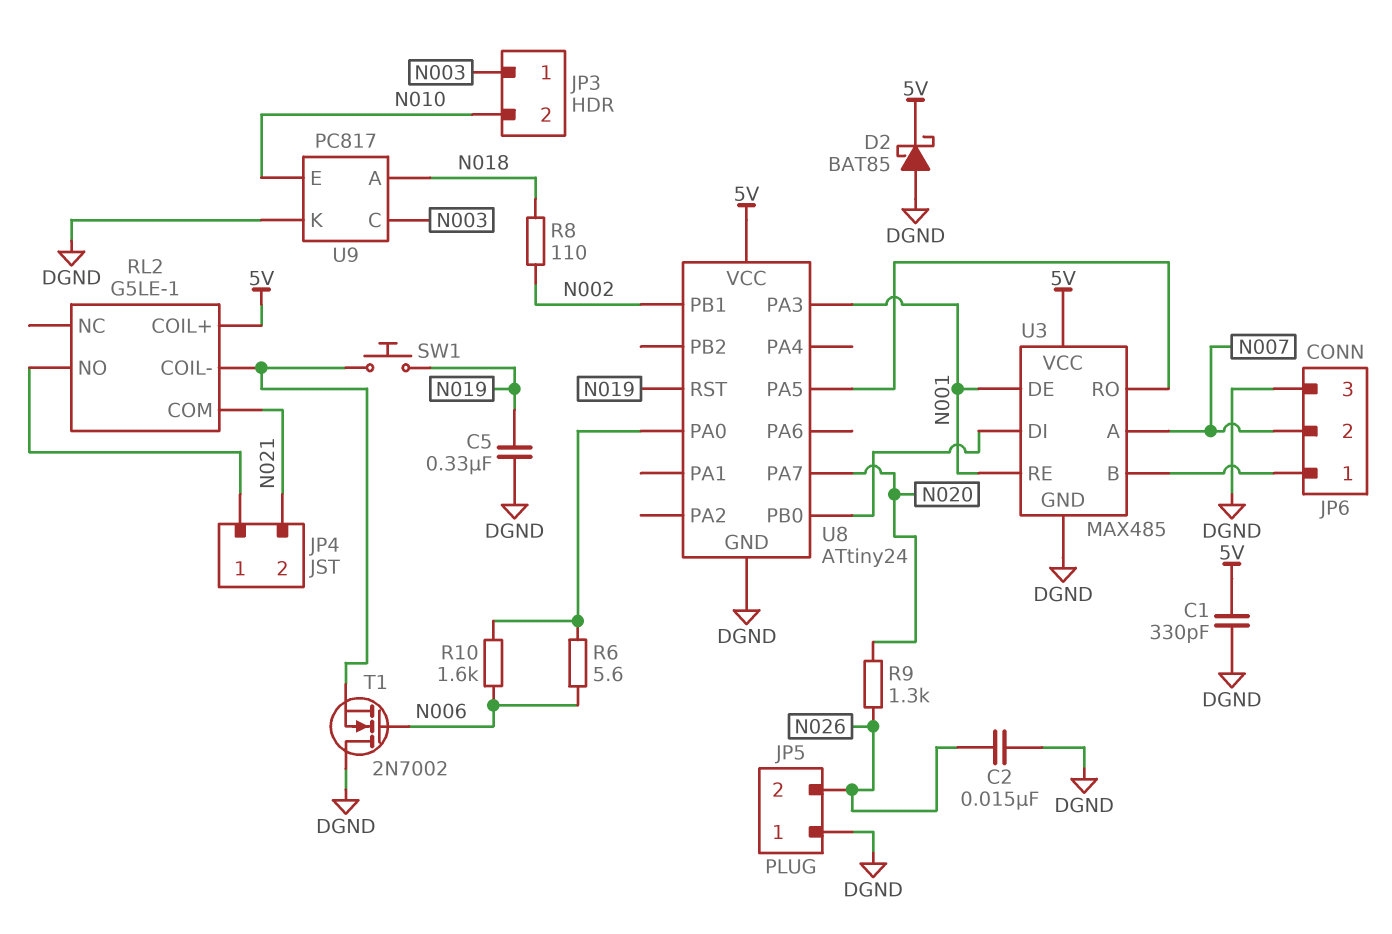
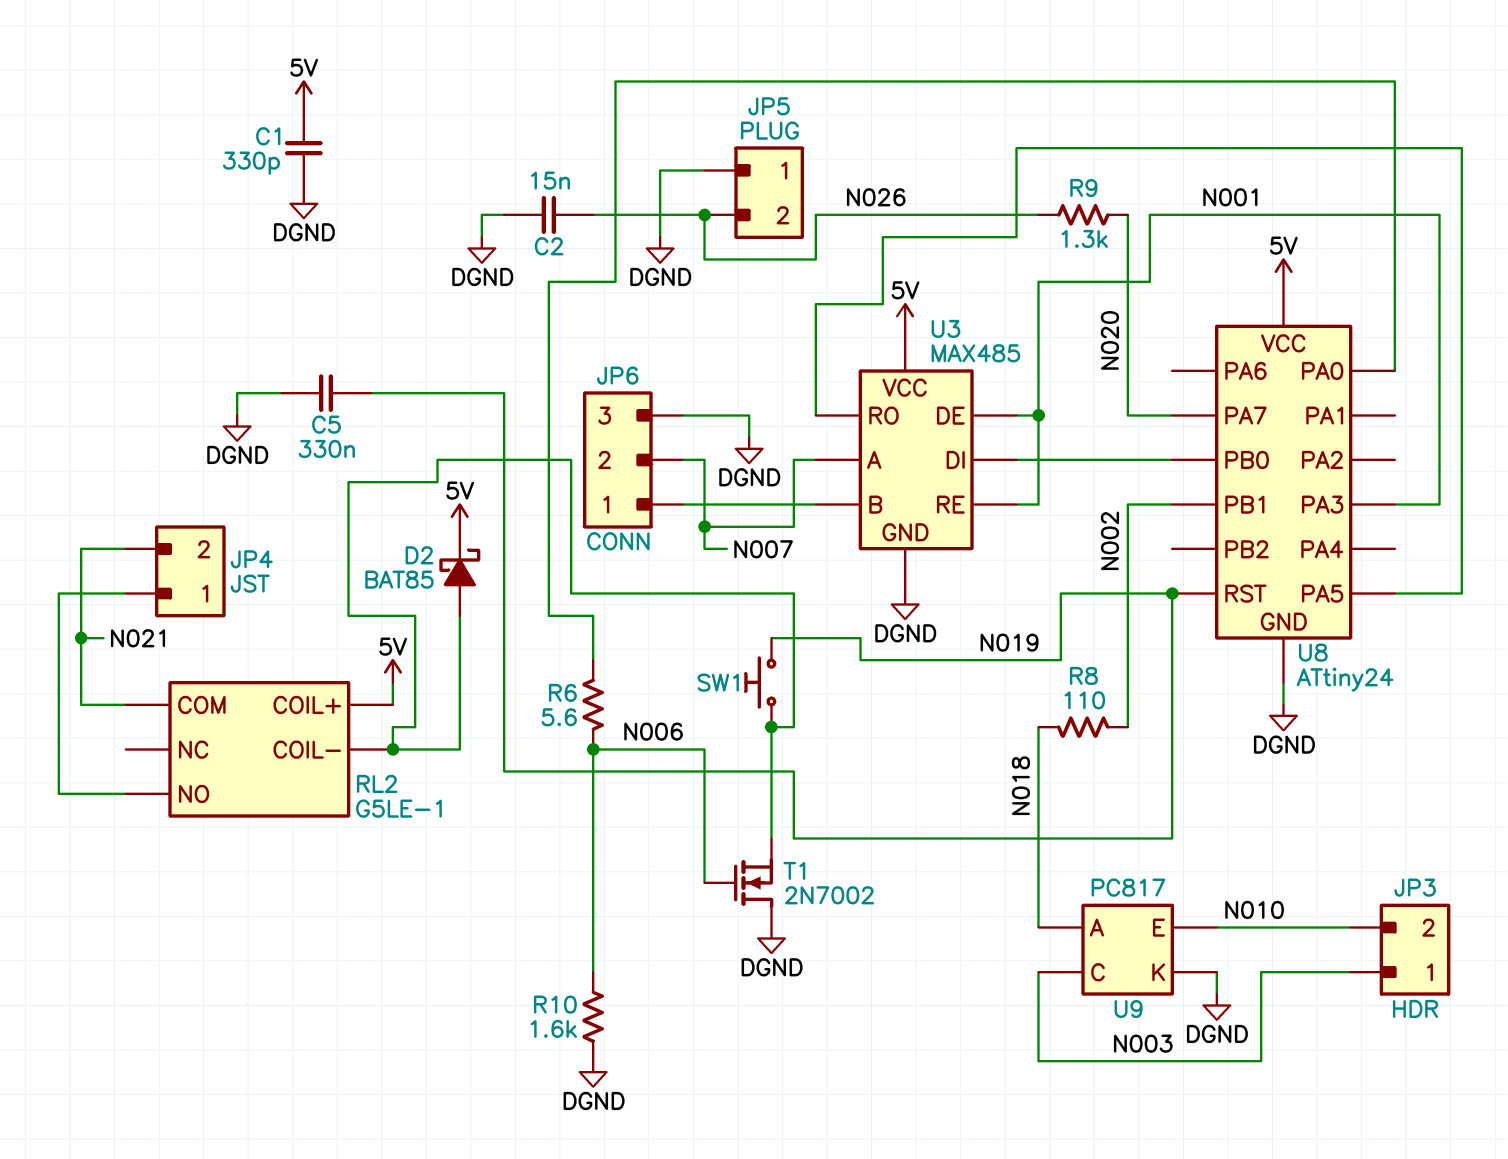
D2: schottky BAT85 (A DGND, K 5V) -> schottky BAT85 (A RL2/COIL-, K 5V)
R10: 1.6k (N006, U8/PA0) -> 1.6k (DGND, N006)

